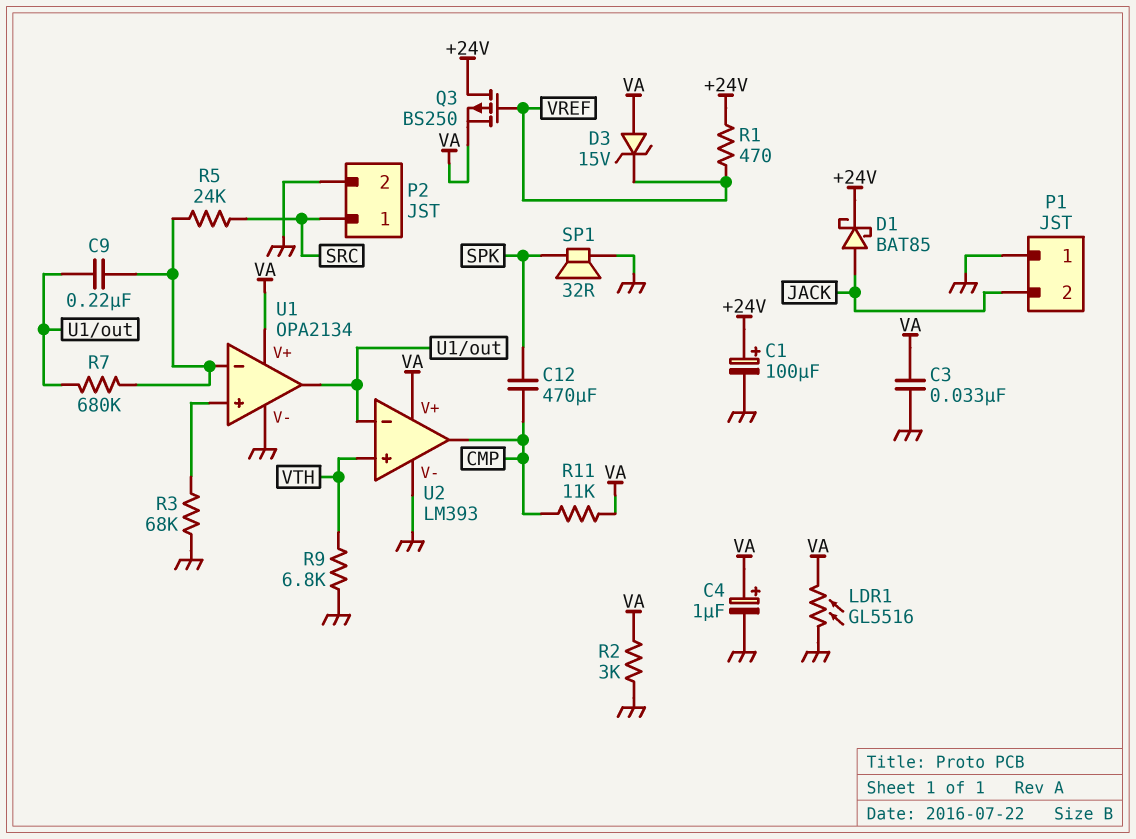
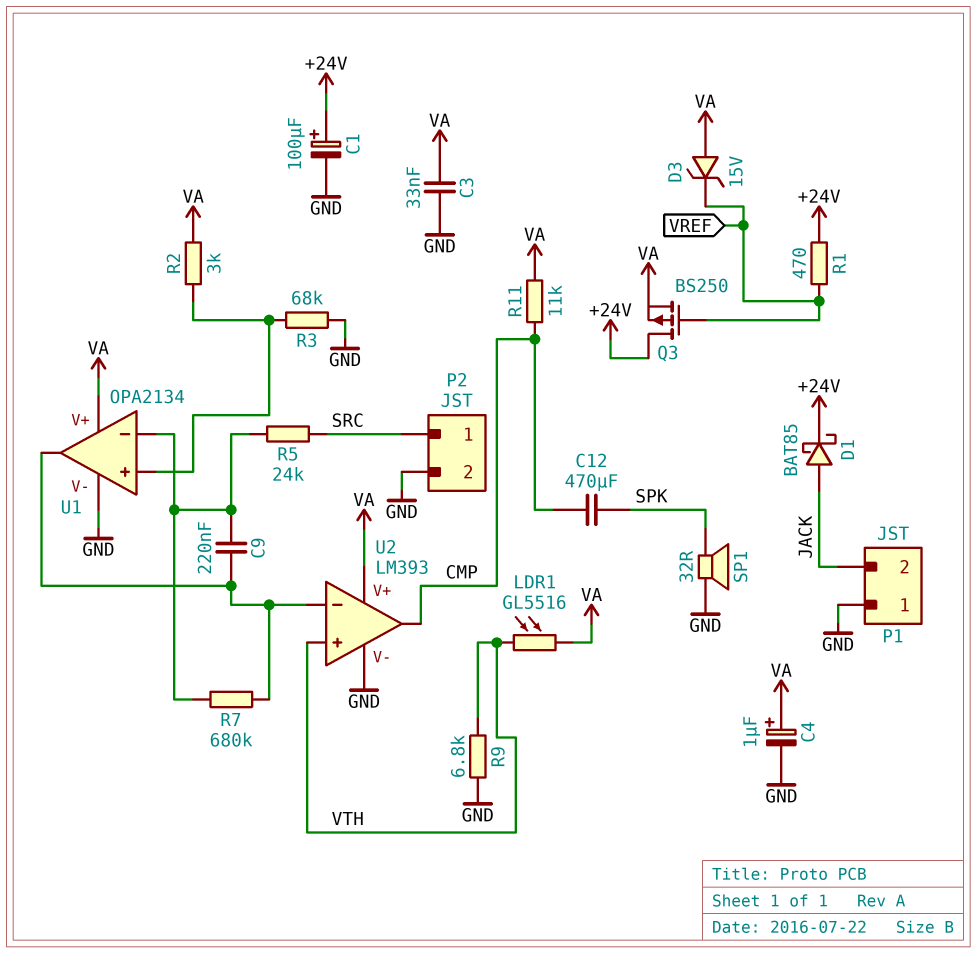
LDR1: GL5516 (GND, VA) -> GL5516 (VA, VTH)
R2: 3k (GND, VA) -> 3k (U1/in+, VA)

